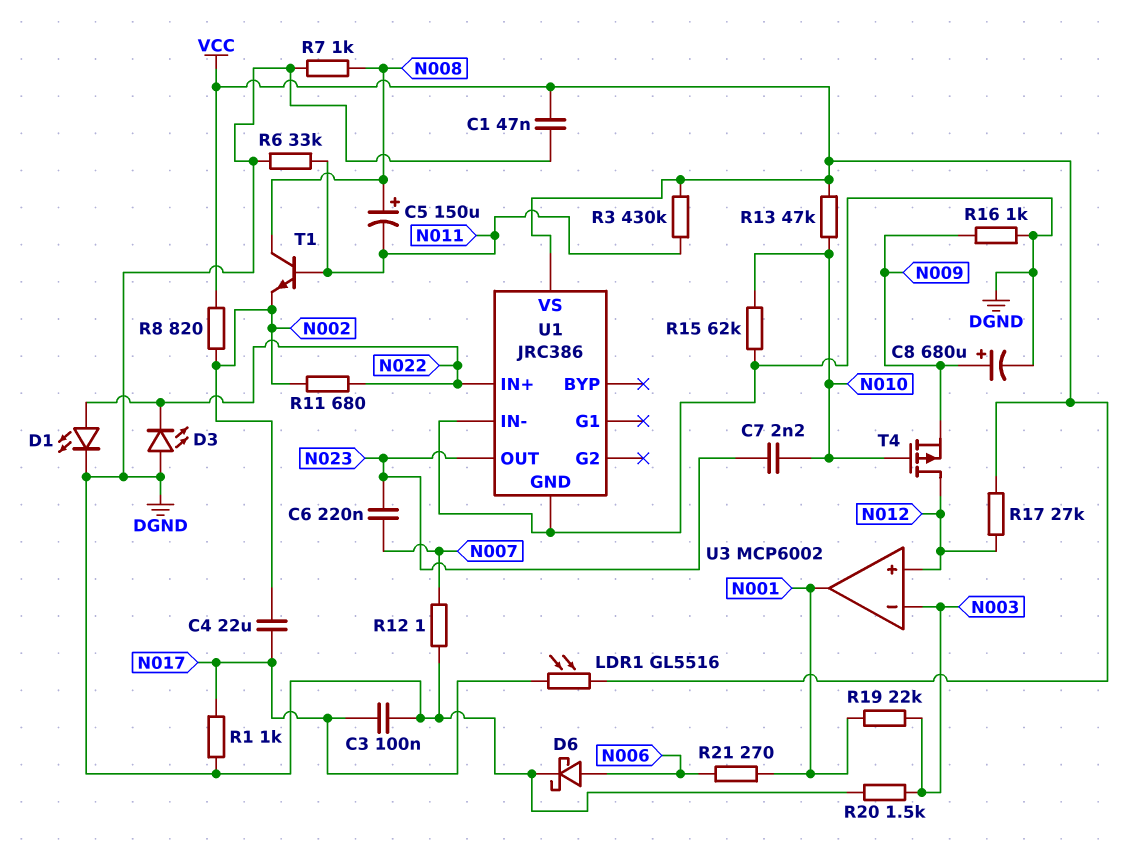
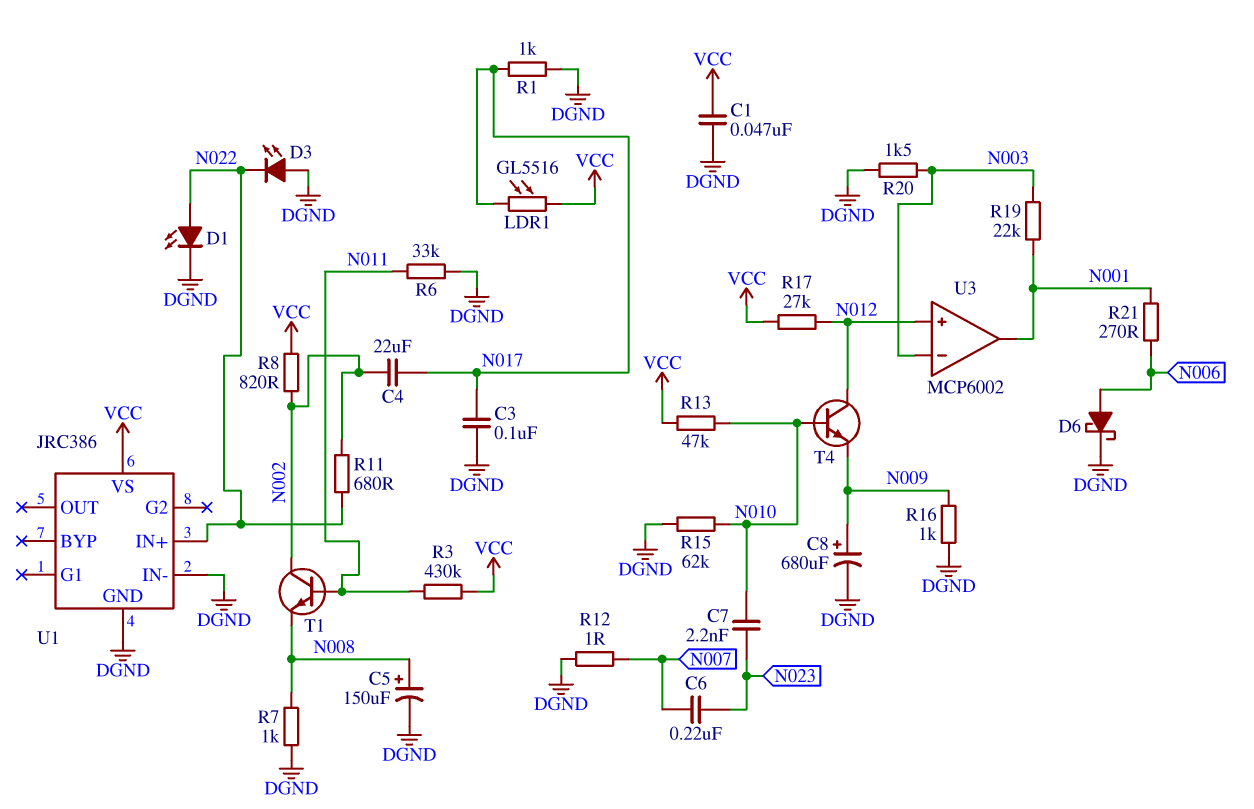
C5: 150uF (plus N008, minus N011) -> 150uF (plus N008, minus DGND)
T1: NPN (B N011, C N008, E N002) -> NPN (B N011, C N002, E N008)
T4: PMOS (G N010, D N012, S N009) -> NPN (B N010, C N012, E N009)
U1 pin OUT: N023 -> none

